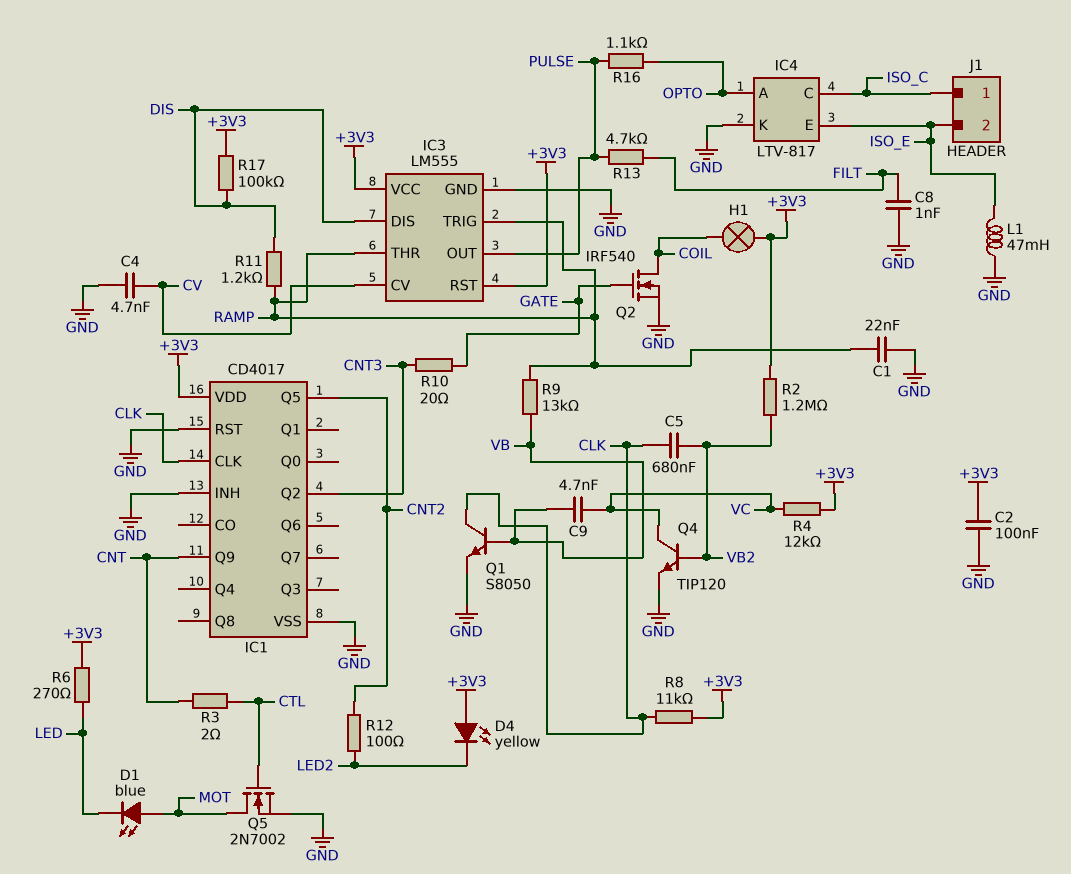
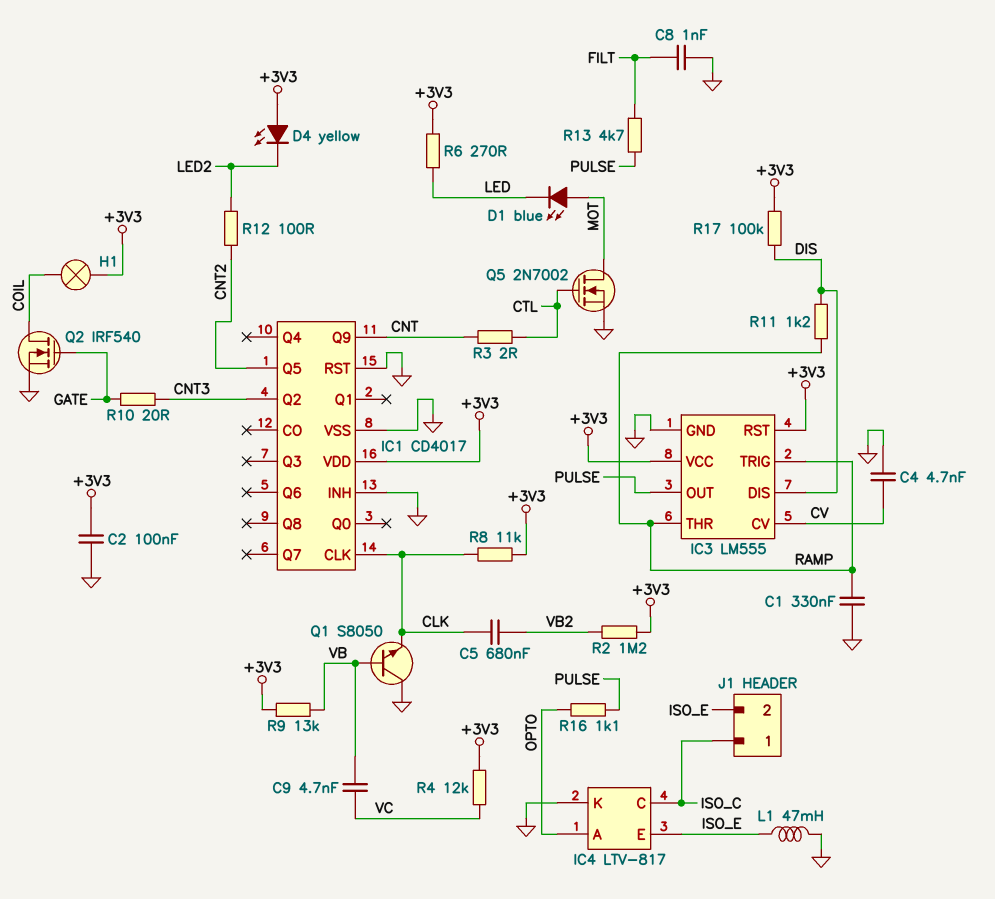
C1: 22nF (GND, RAMP) -> 330nF (GND, RAMP)
Q1: NPN S8050 (B VB, C CLK, E GND) -> NPN S8050 (B VB, C GND, E CLK)
Q4: NPN TIP120 (B VB2, C VC, E GND) -> none
R9: 13k (RAMP, VB) -> 13k (+3V3, VB)

